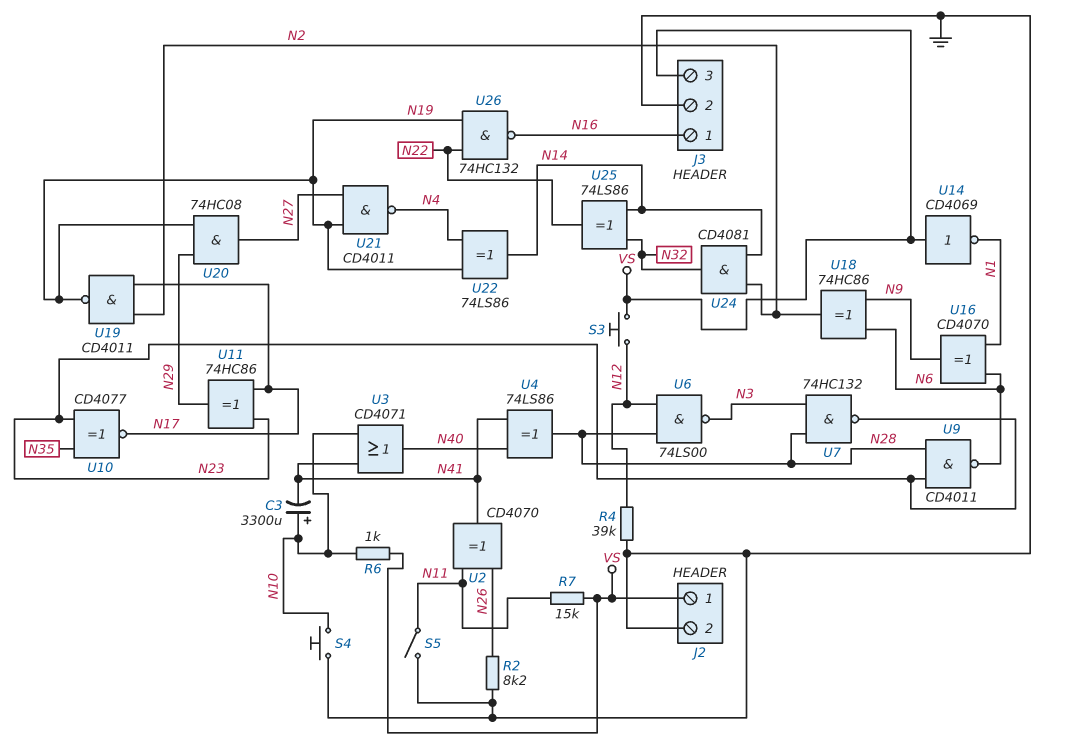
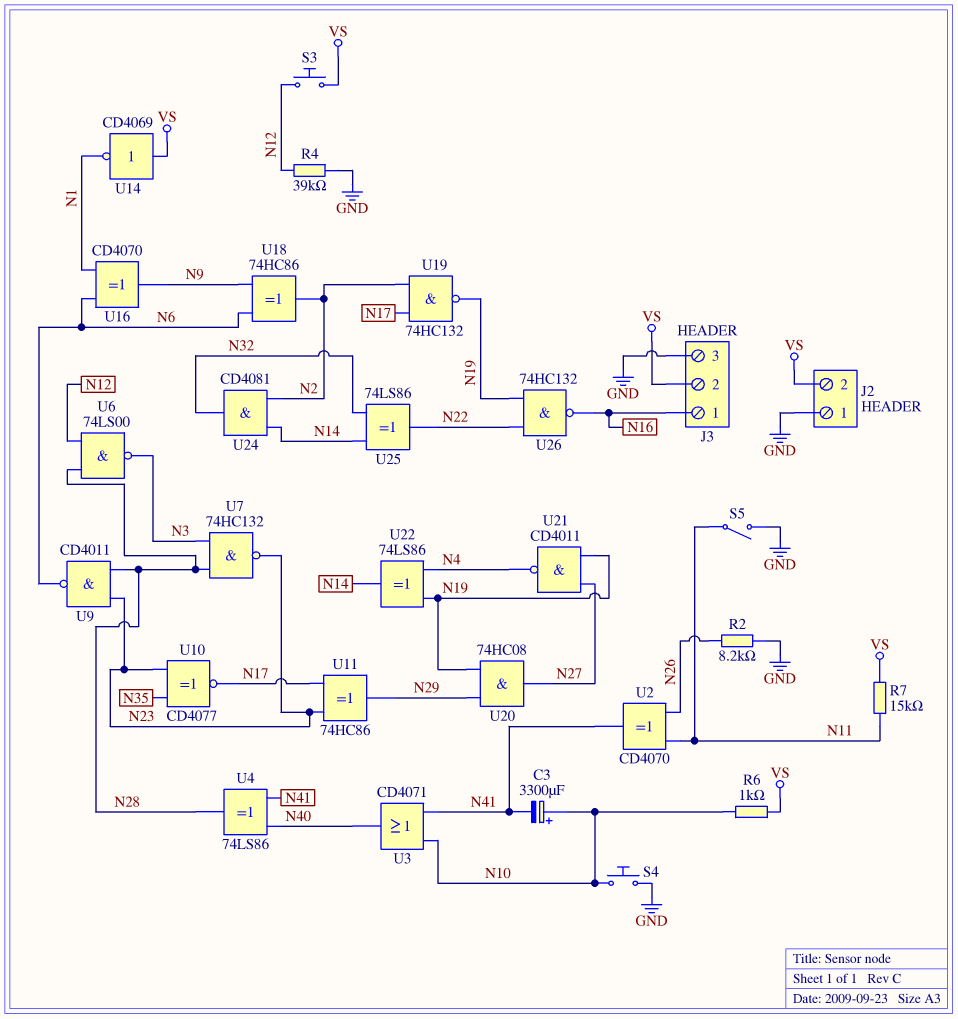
J2 pin 1: VS -> GND
J2 pin 2: GND -> VS
J3 pin 2: GND -> VS
J3 pin 3: VS -> GND
U19: NAND CD4011 (in N2, in N17, out N19) -> NAND 74HC132 (in N2, in N17, out N19)

